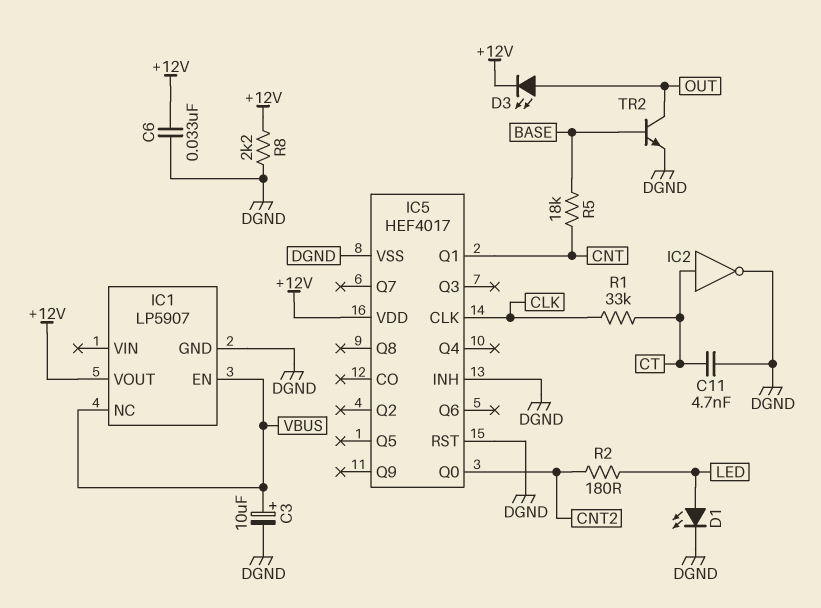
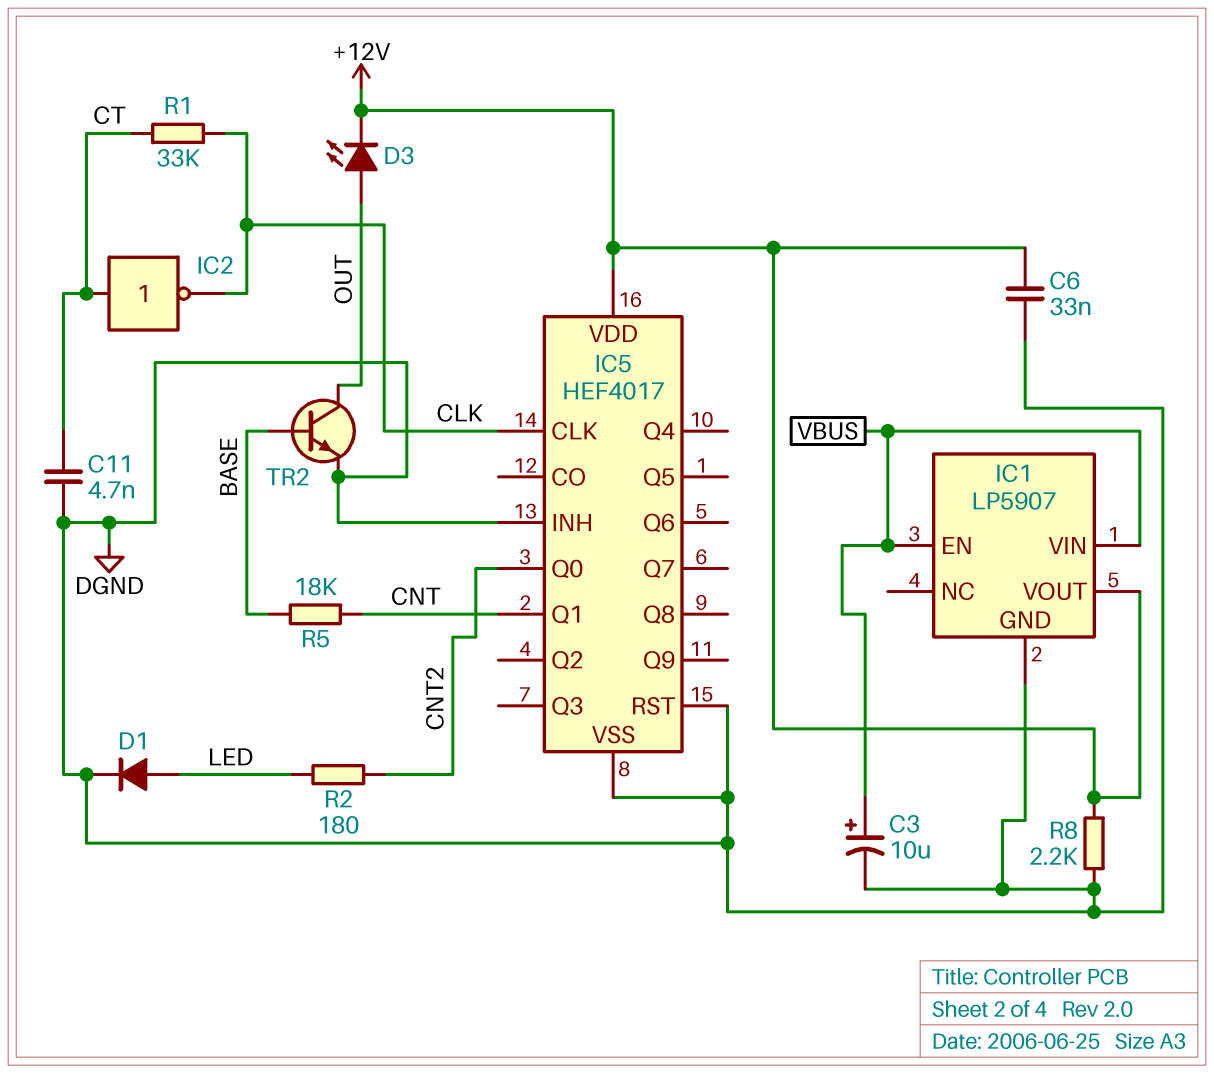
D1: LED (A LED, K DGND) -> diode (A LED, K DGND)
IC1 pin NC: VBUS -> none
IC1 pin VIN: none -> VBUS
IC2: NOT (in CT, out DGND) -> NOT (in CT, out CLK)

